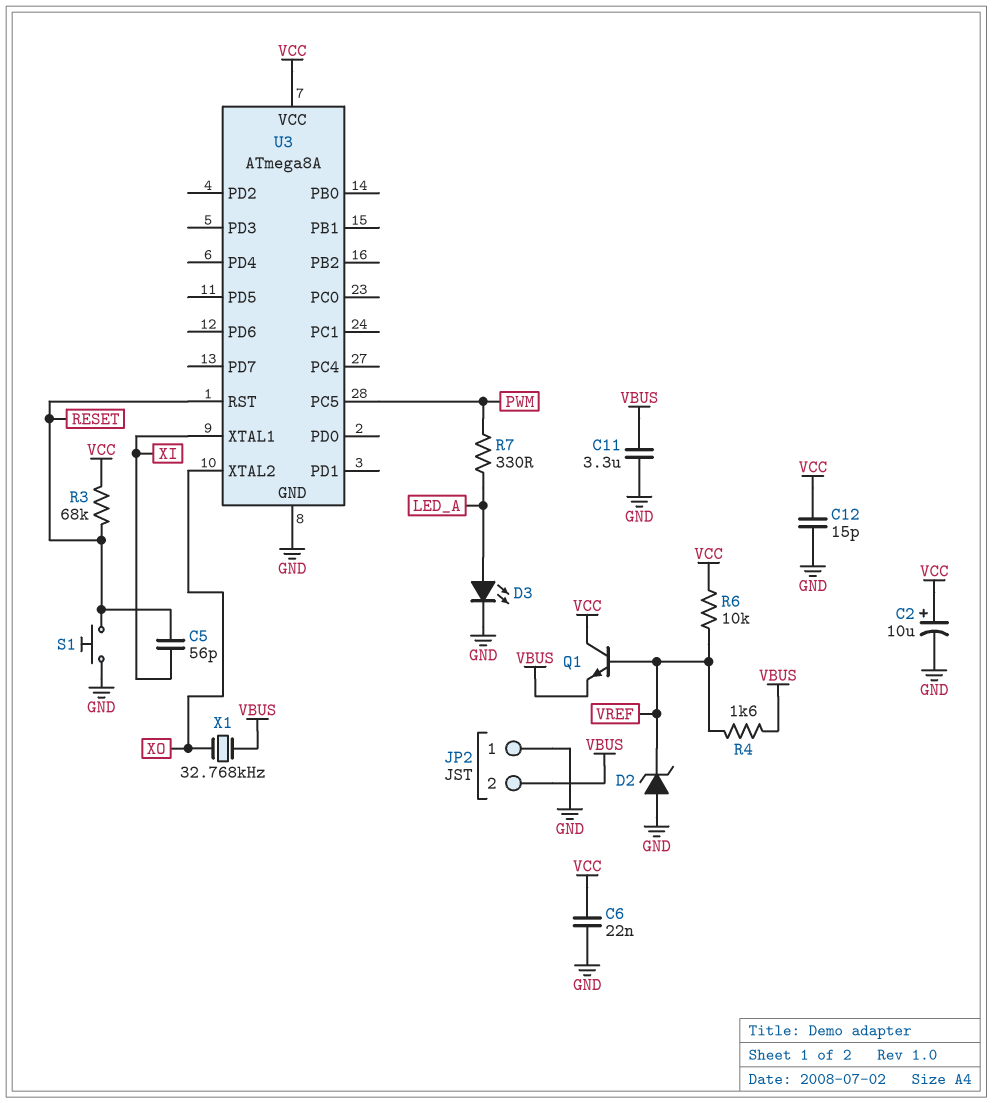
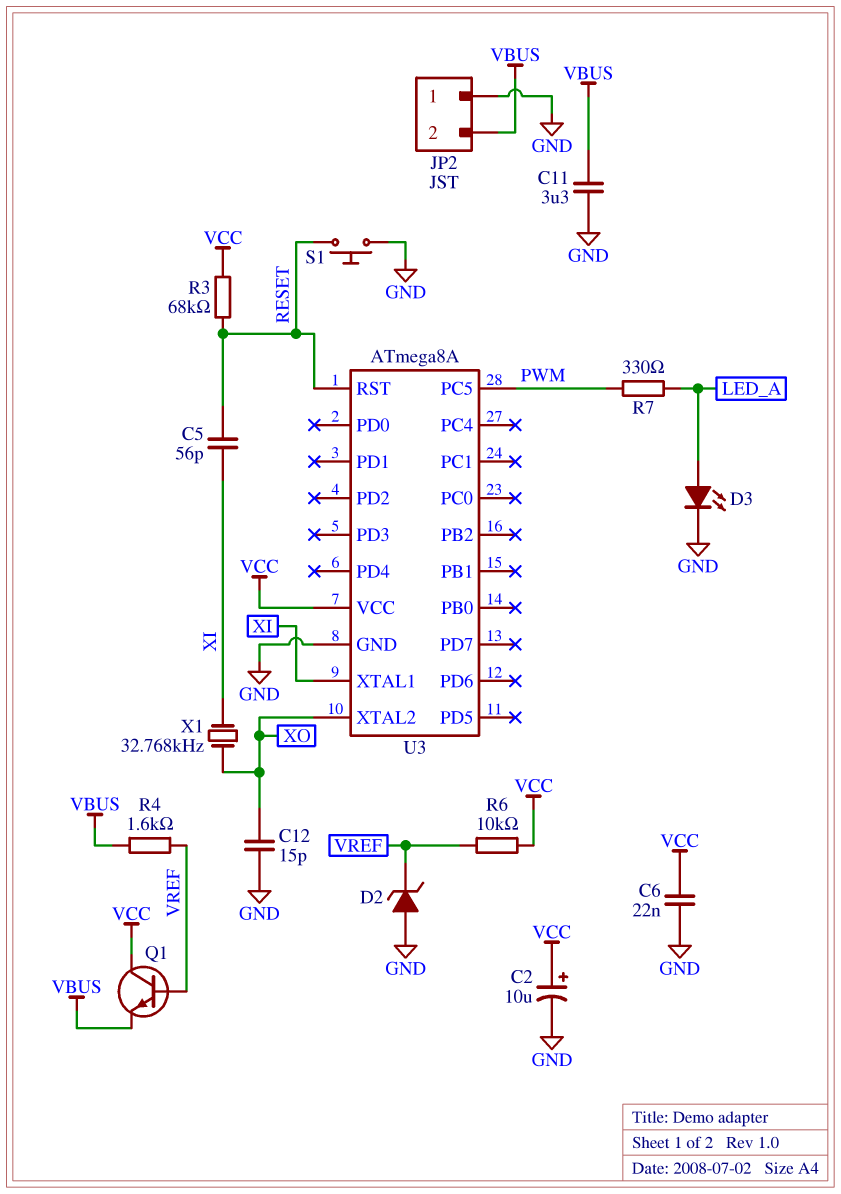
C12: 15pF (GND, VCC) -> 15pF (GND, XO)
X1: 32.768kHz (VBUS, XO) -> 32.768kHz (XI, XO)

